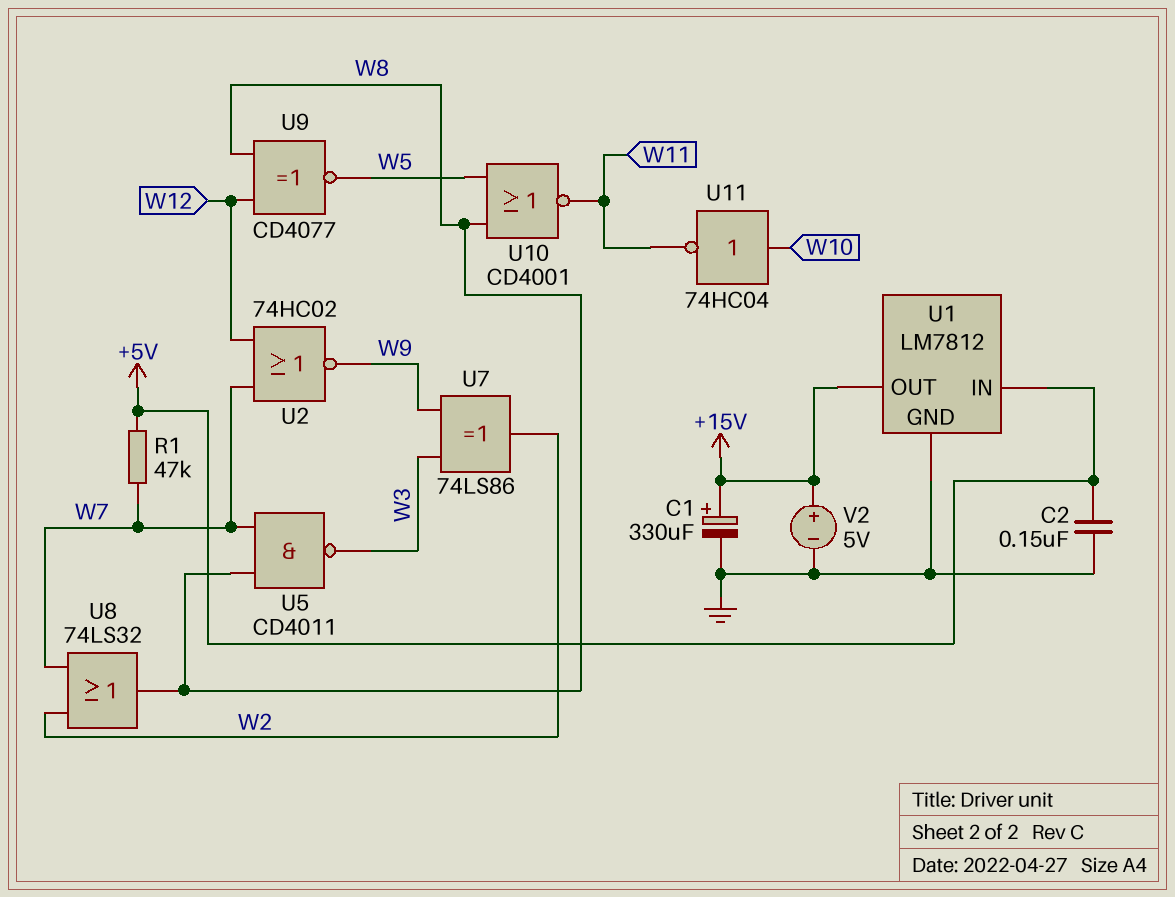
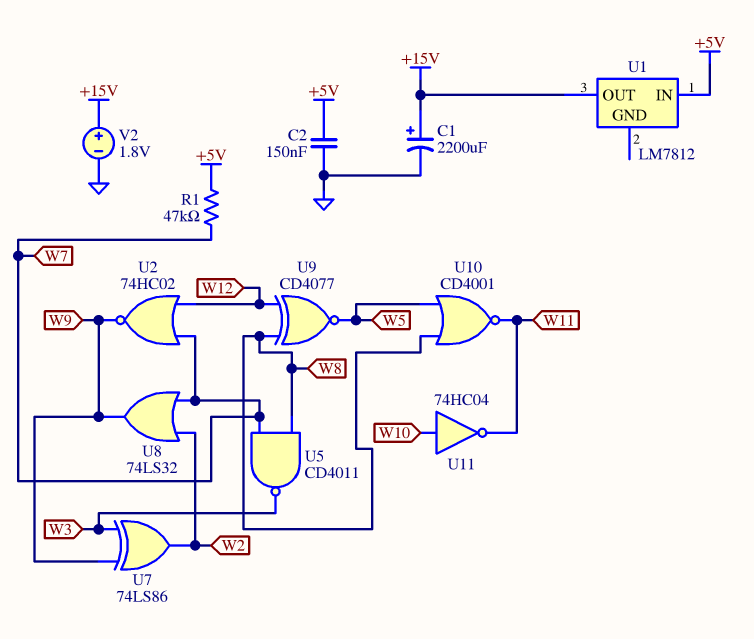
C1: 330uF (plus +15V, minus GND) -> 2200uF (plus +15V, minus GND)
U1 pin GND: GND -> none
U8: OR 74LS32 (in W2, in W7, out W8) -> OR 74LS32 (in W2, in W7, out W9)
V2: 5V (plus +15V, minus GND) -> 1.8V (plus +15V, minus GND)

